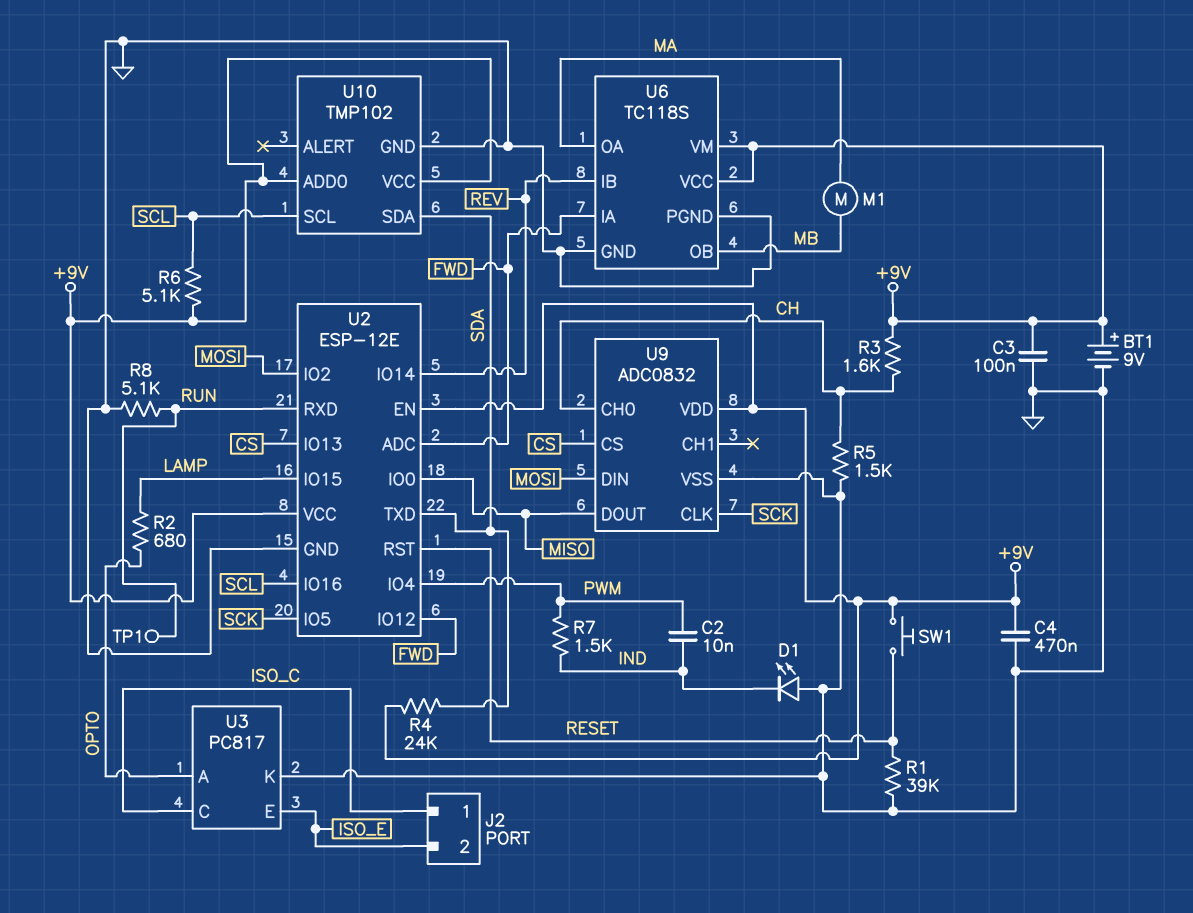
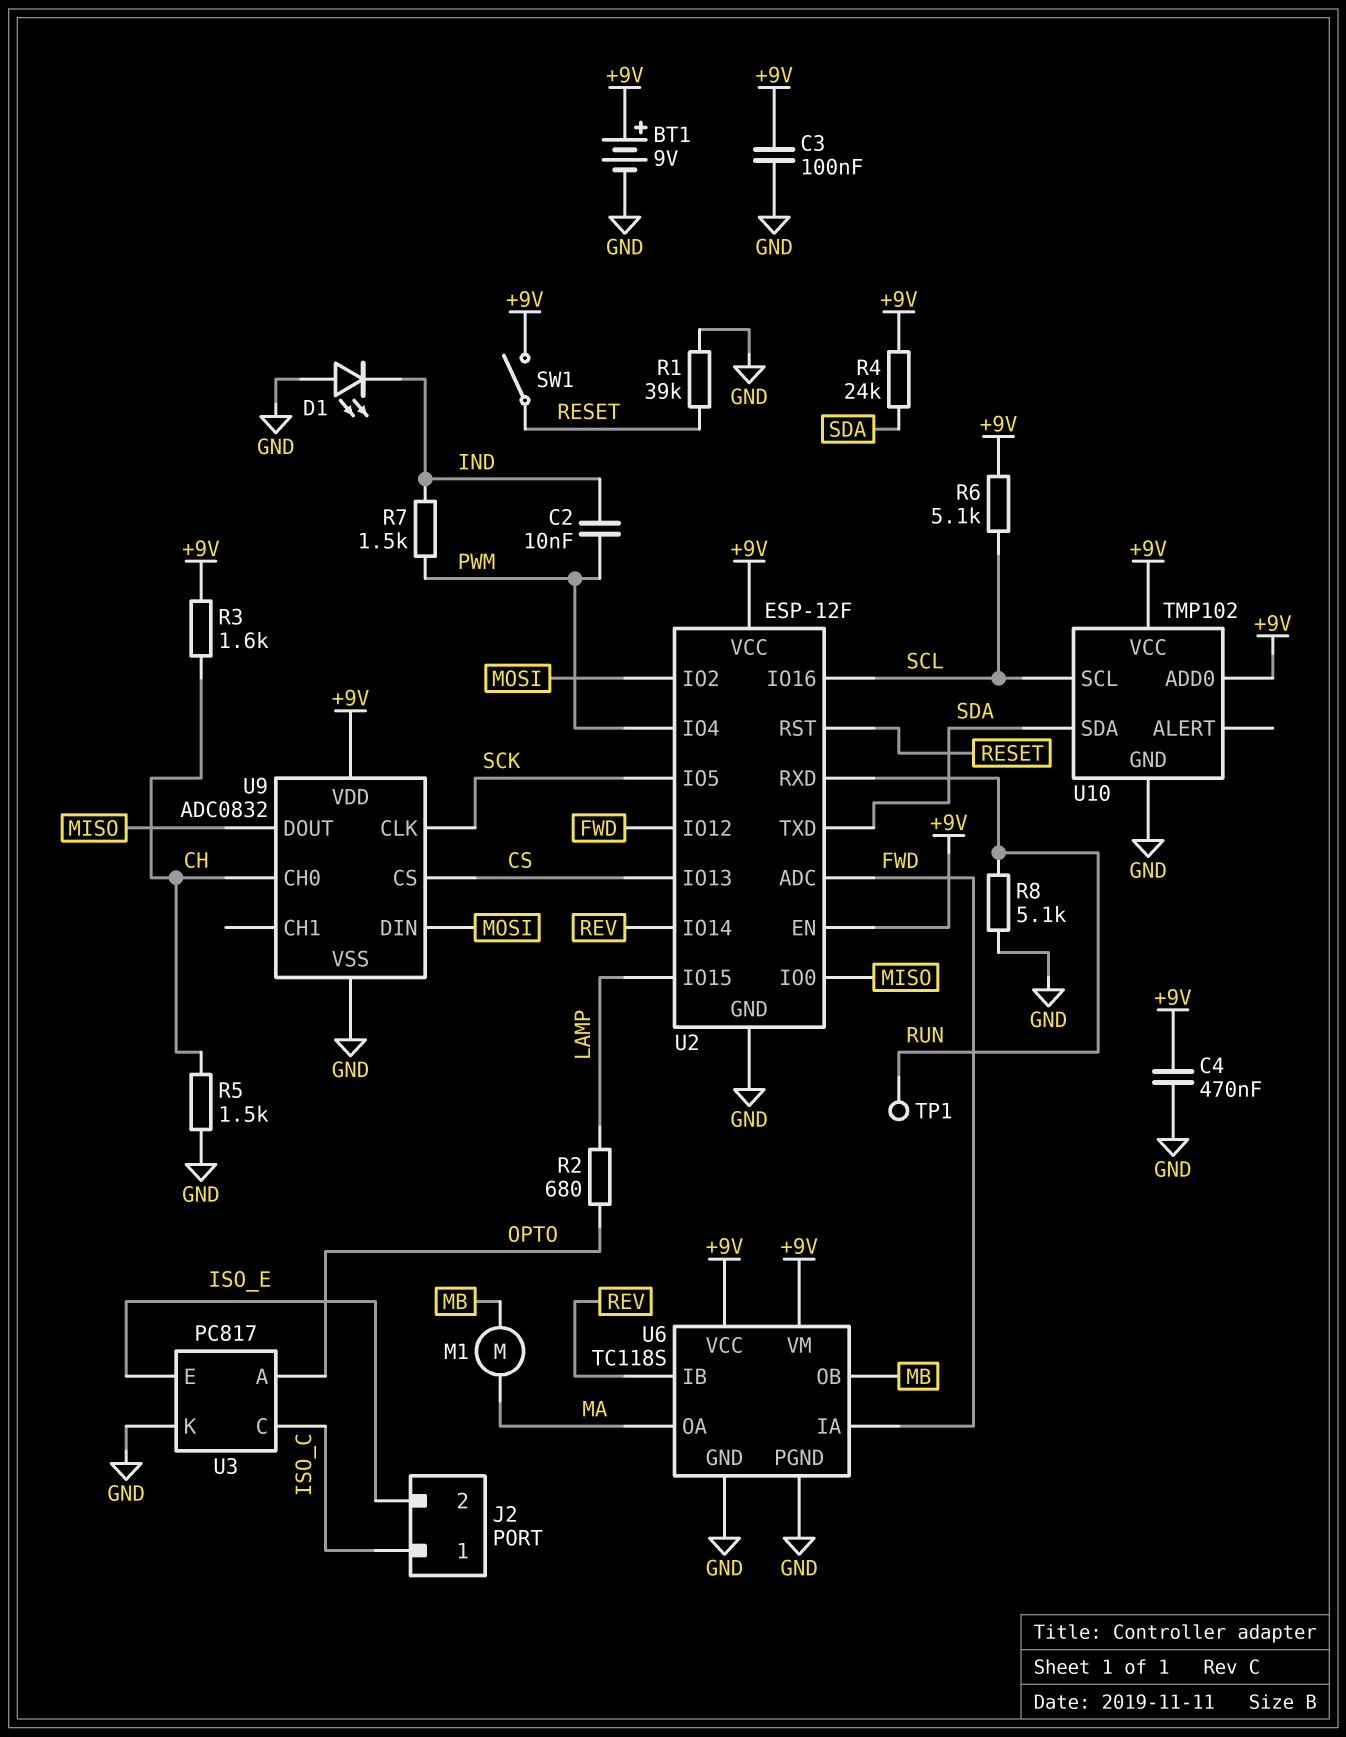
SW1: button (+9V, RESET) -> switch (+9V, RESET)
U2: ESP-12E -> ESP-12F

